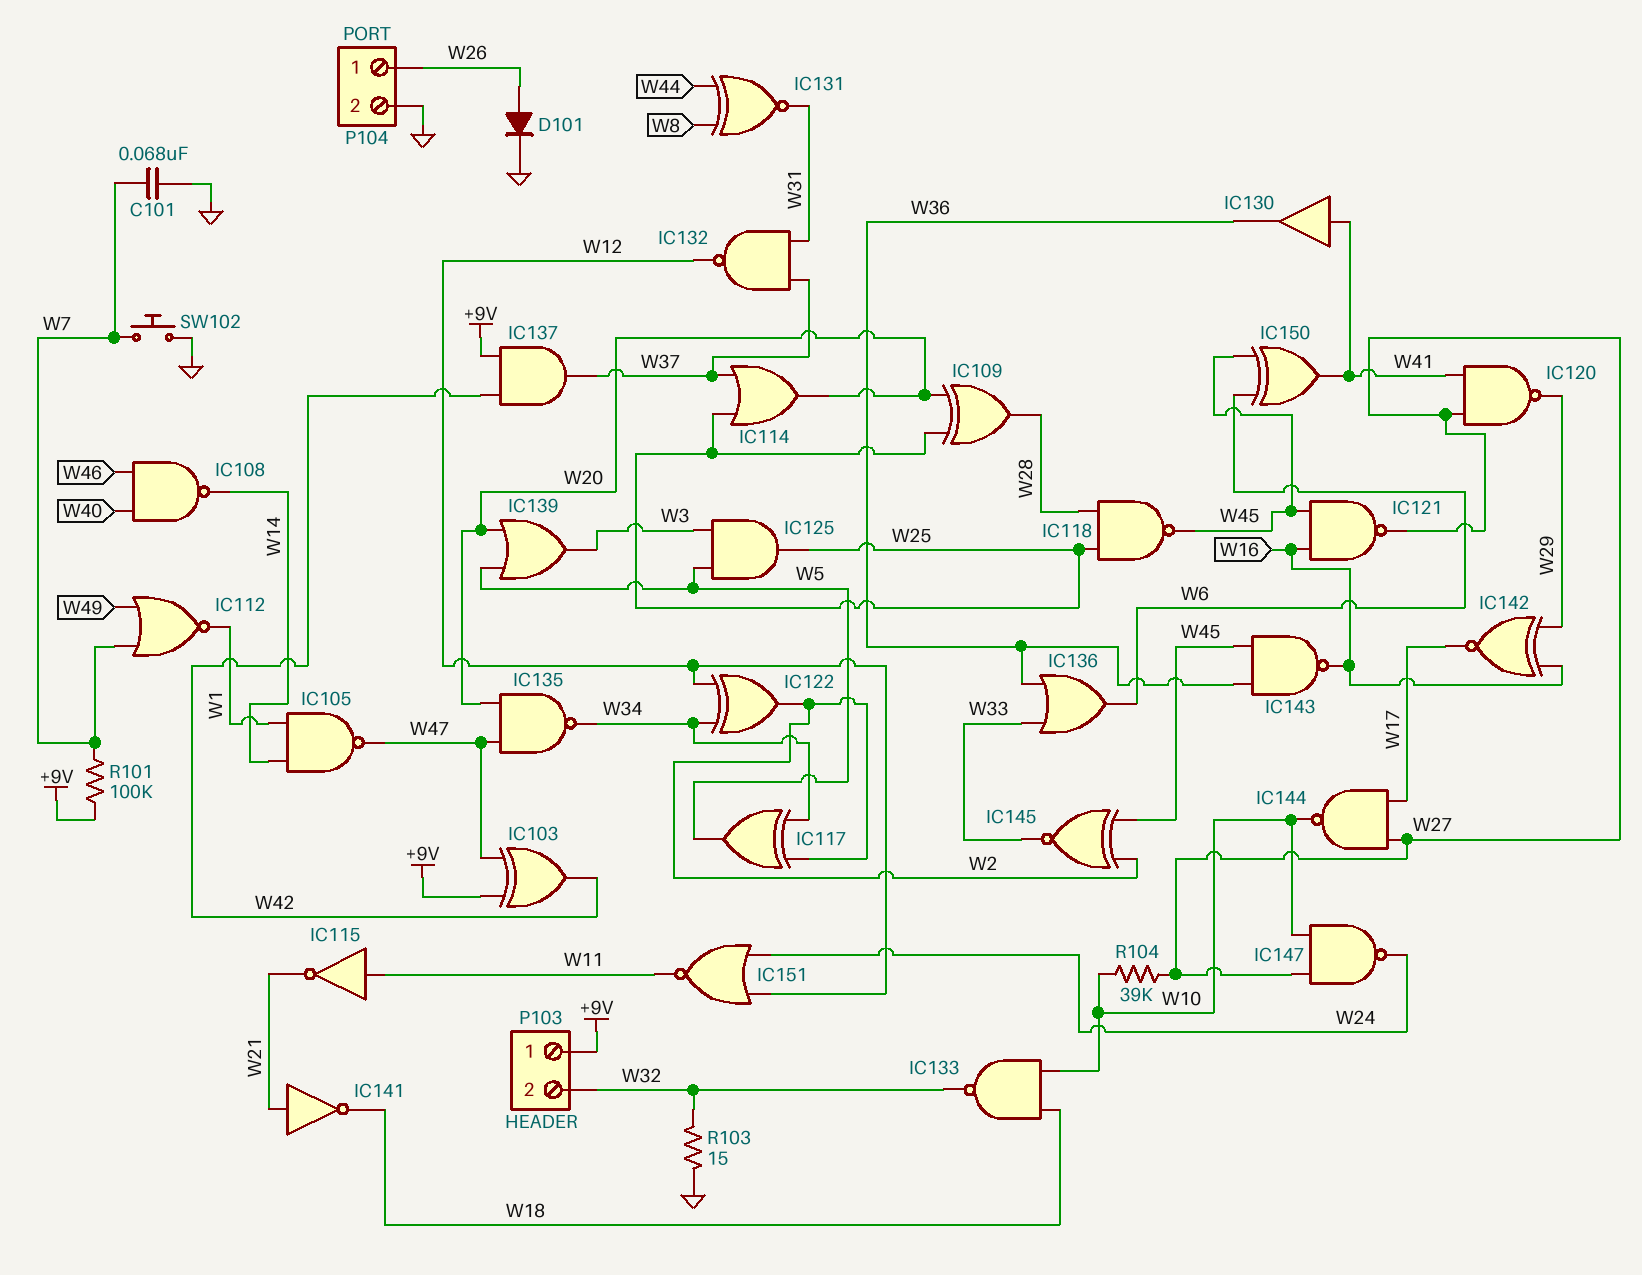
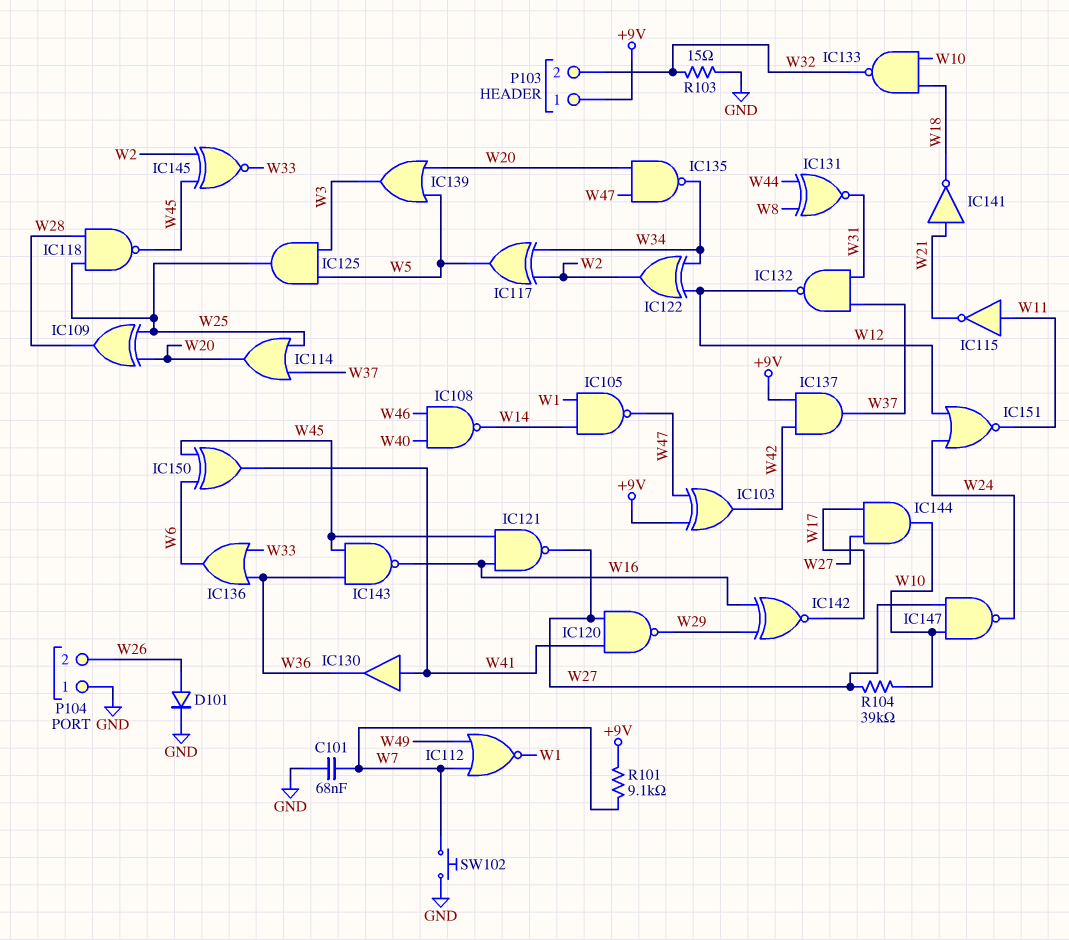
IC144: NAND (in W17, in W27, out W10) -> AND (in W17, in W27, out W10)
P104 pin 1: W26 -> GND
P104 pin 2: GND -> W26
R101: 100k (+9V, W7) -> 9.1k (+9V, W7)

